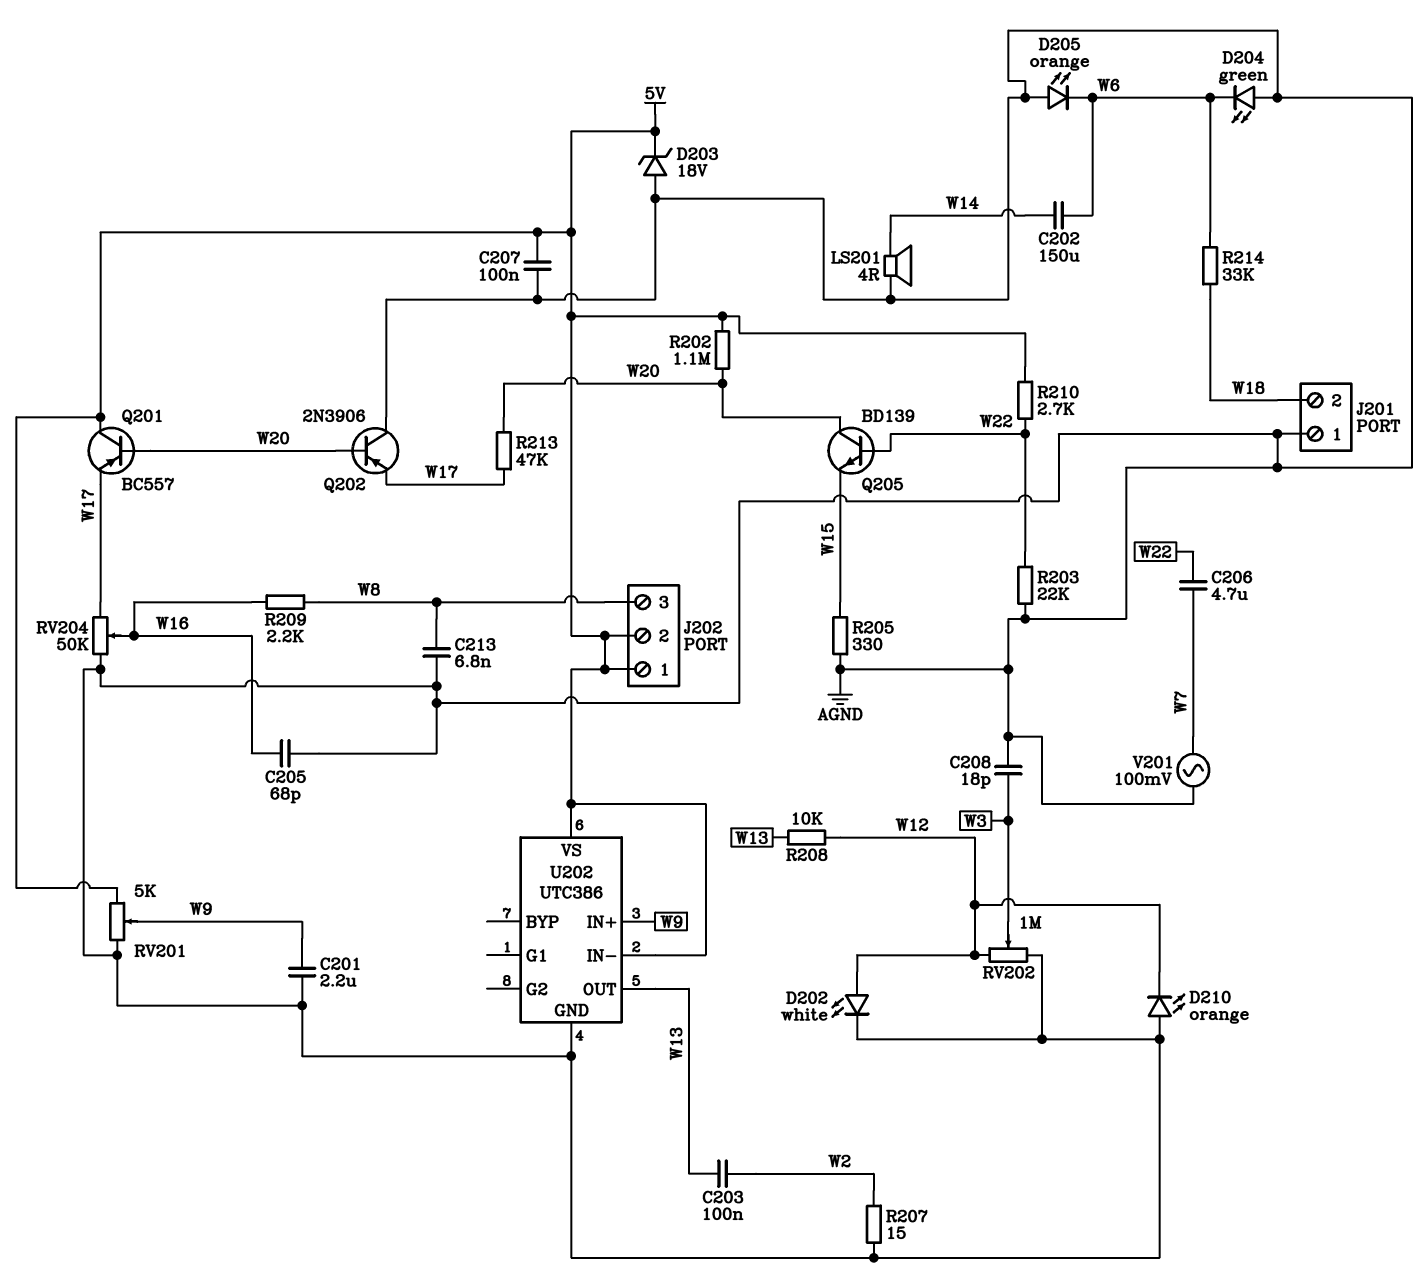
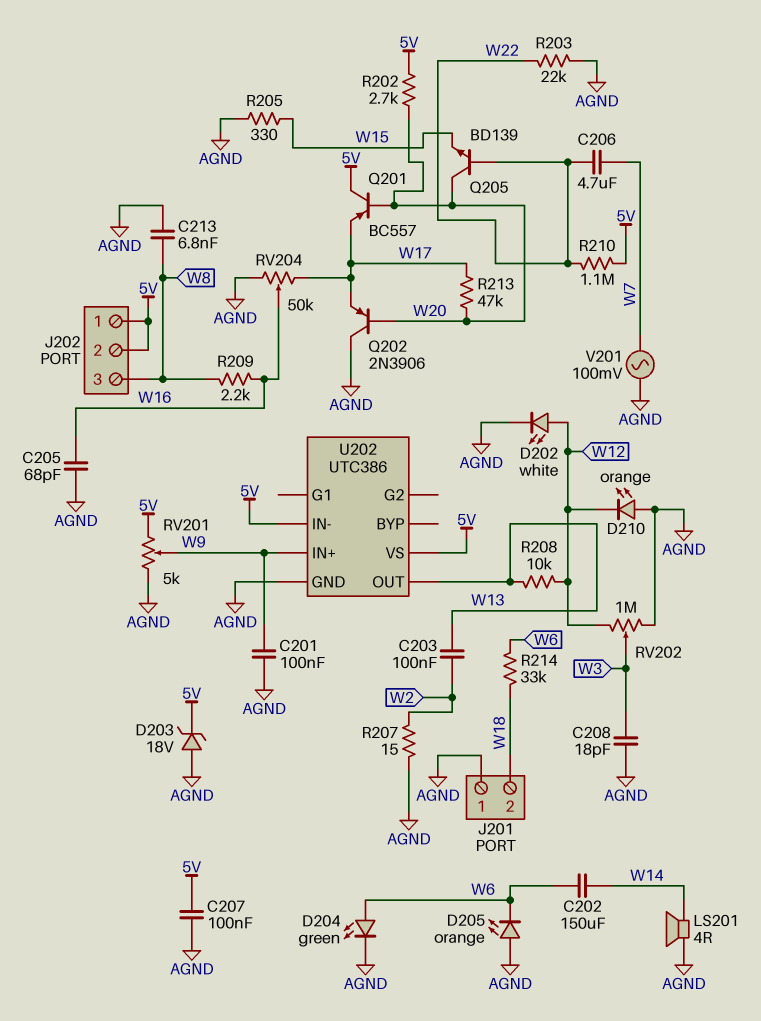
C201: 2.2uF (AGND, W9) -> 100nF (AGND, W9)
D204: LED green (A AGND, K W6) -> LED green (A W6, K AGND)
R202: 1.1M (5V, W20) -> 2.7k (5V, W20)
R210: 2.7k (5V, W22) -> 1.1M (5V, W22)

